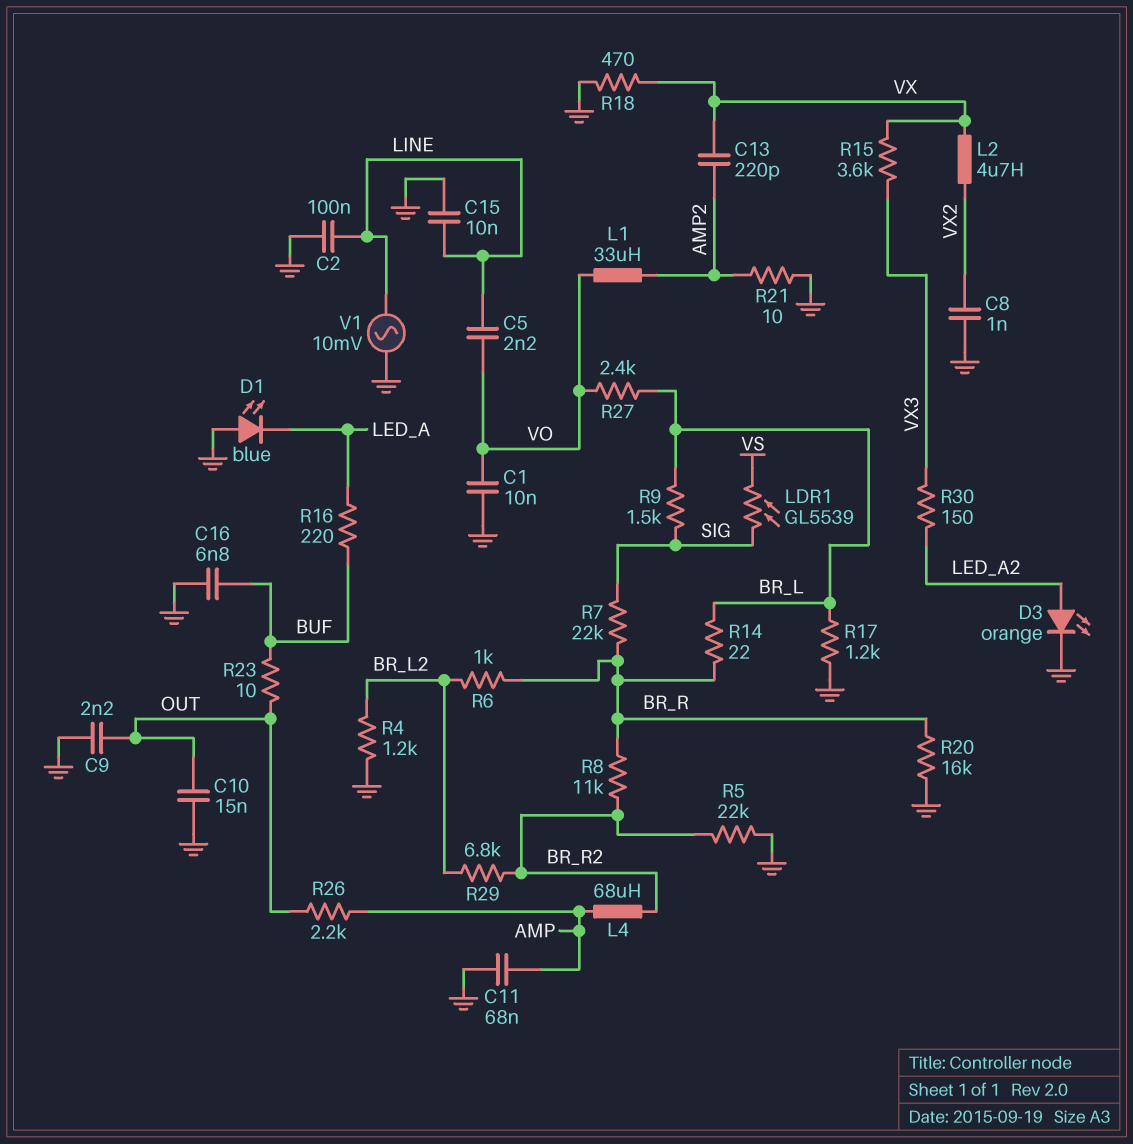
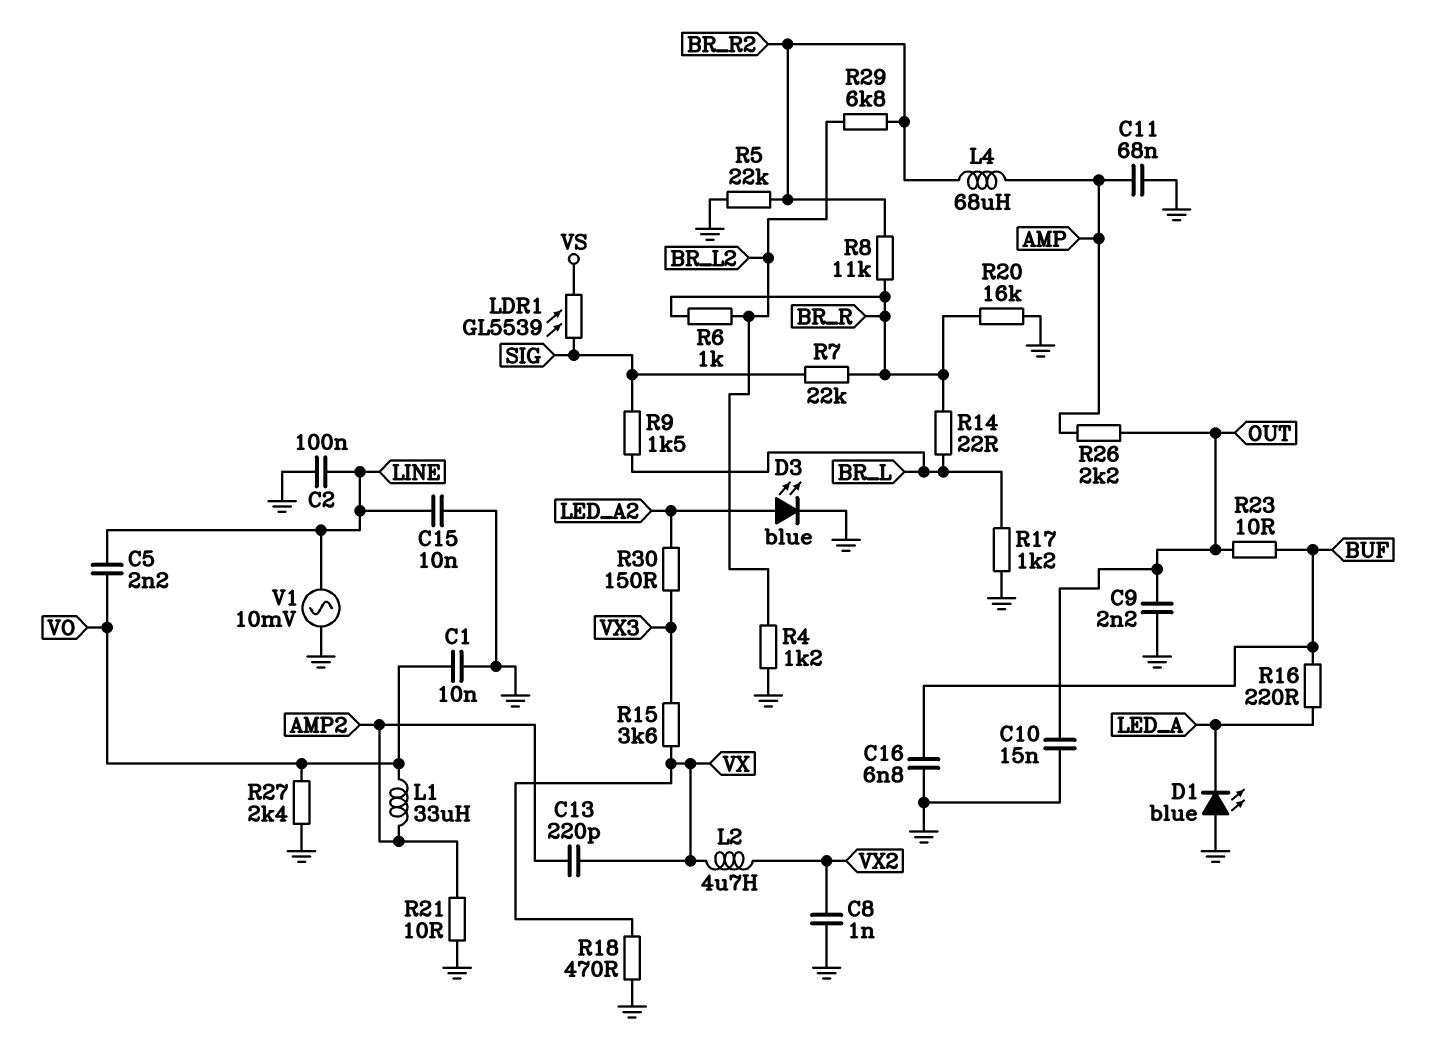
D3: LED orange (A LED_A2, K GND) -> LED blue (A LED_A2, K GND)
R27: 2.4k (BR_L, VO) -> 2.4k (GND, VO)

